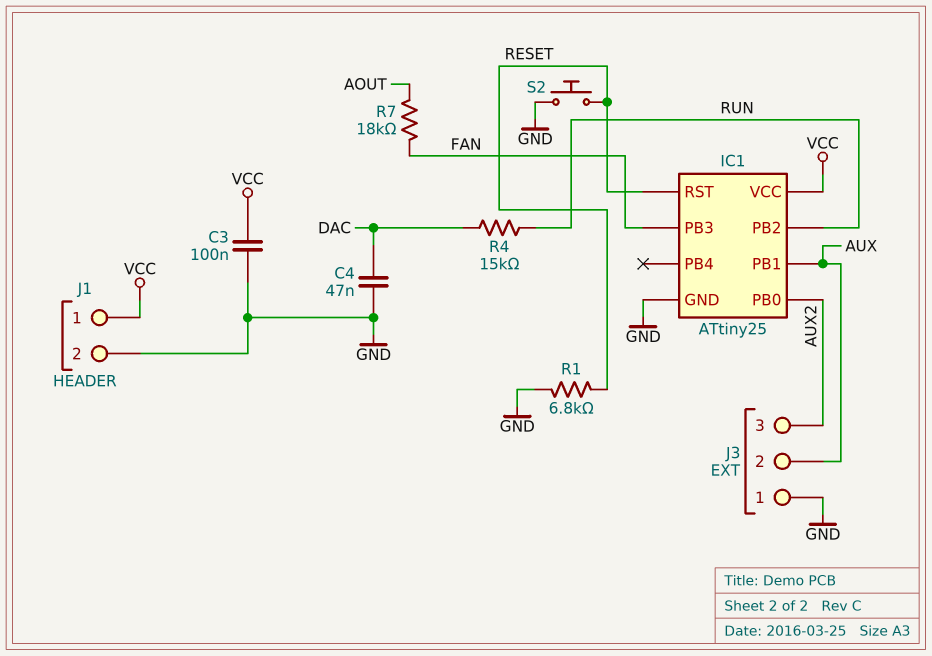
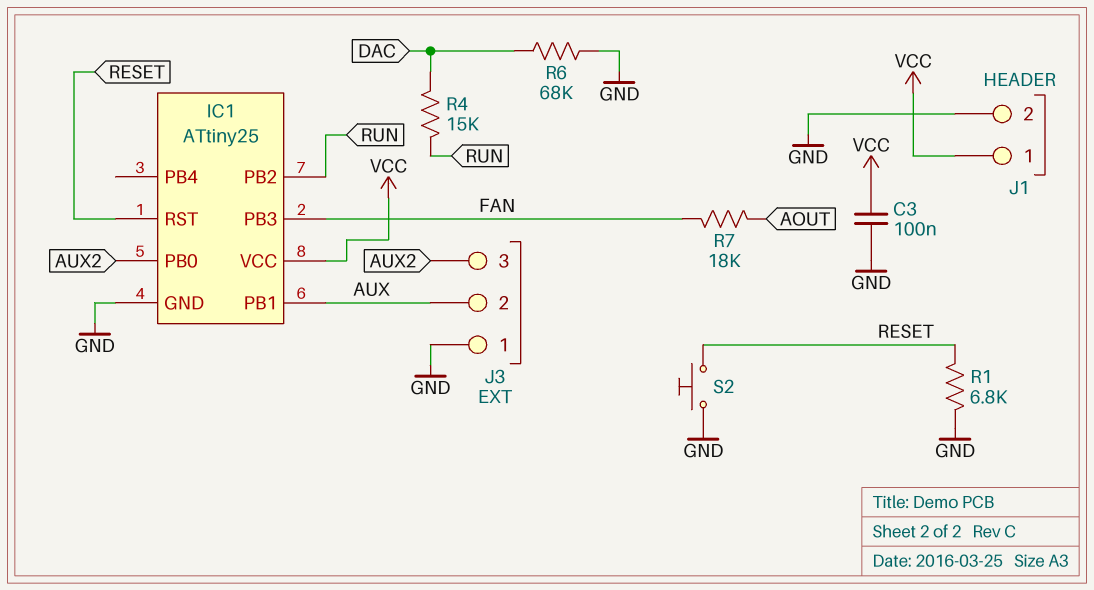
C4: 47nF (DAC, GND) -> none
R6: none -> 68k (DAC, GND)

